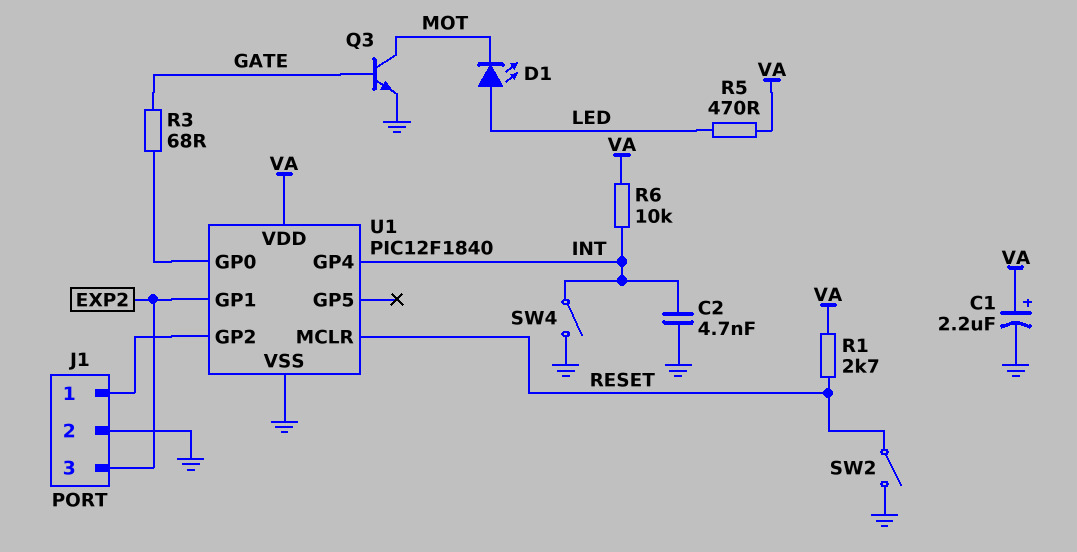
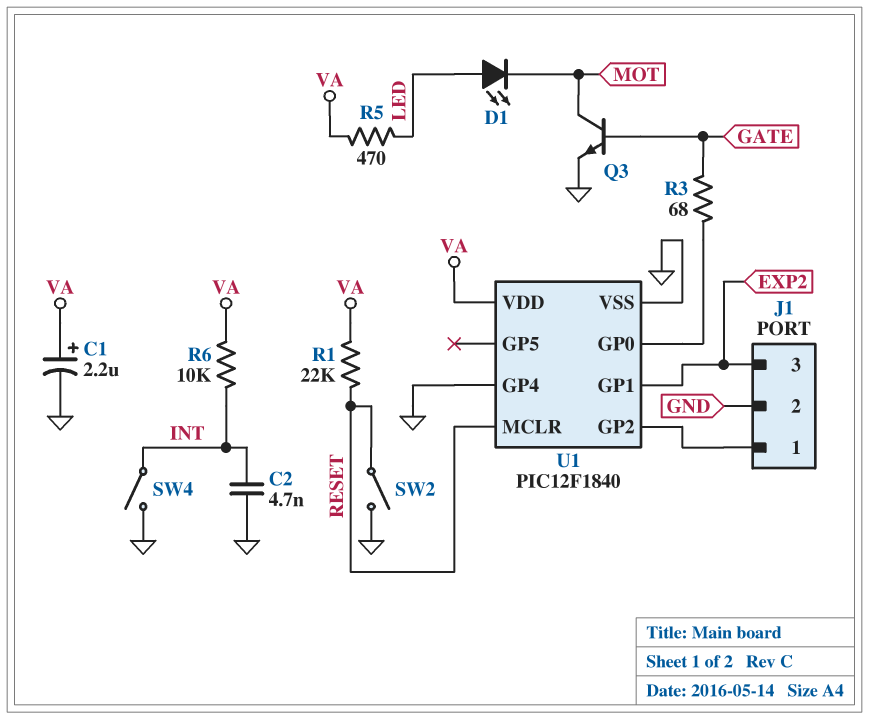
R1: 2.7k (RESET, VA) -> 22k (RESET, VA)
U1 pin GP4: INT -> GND

